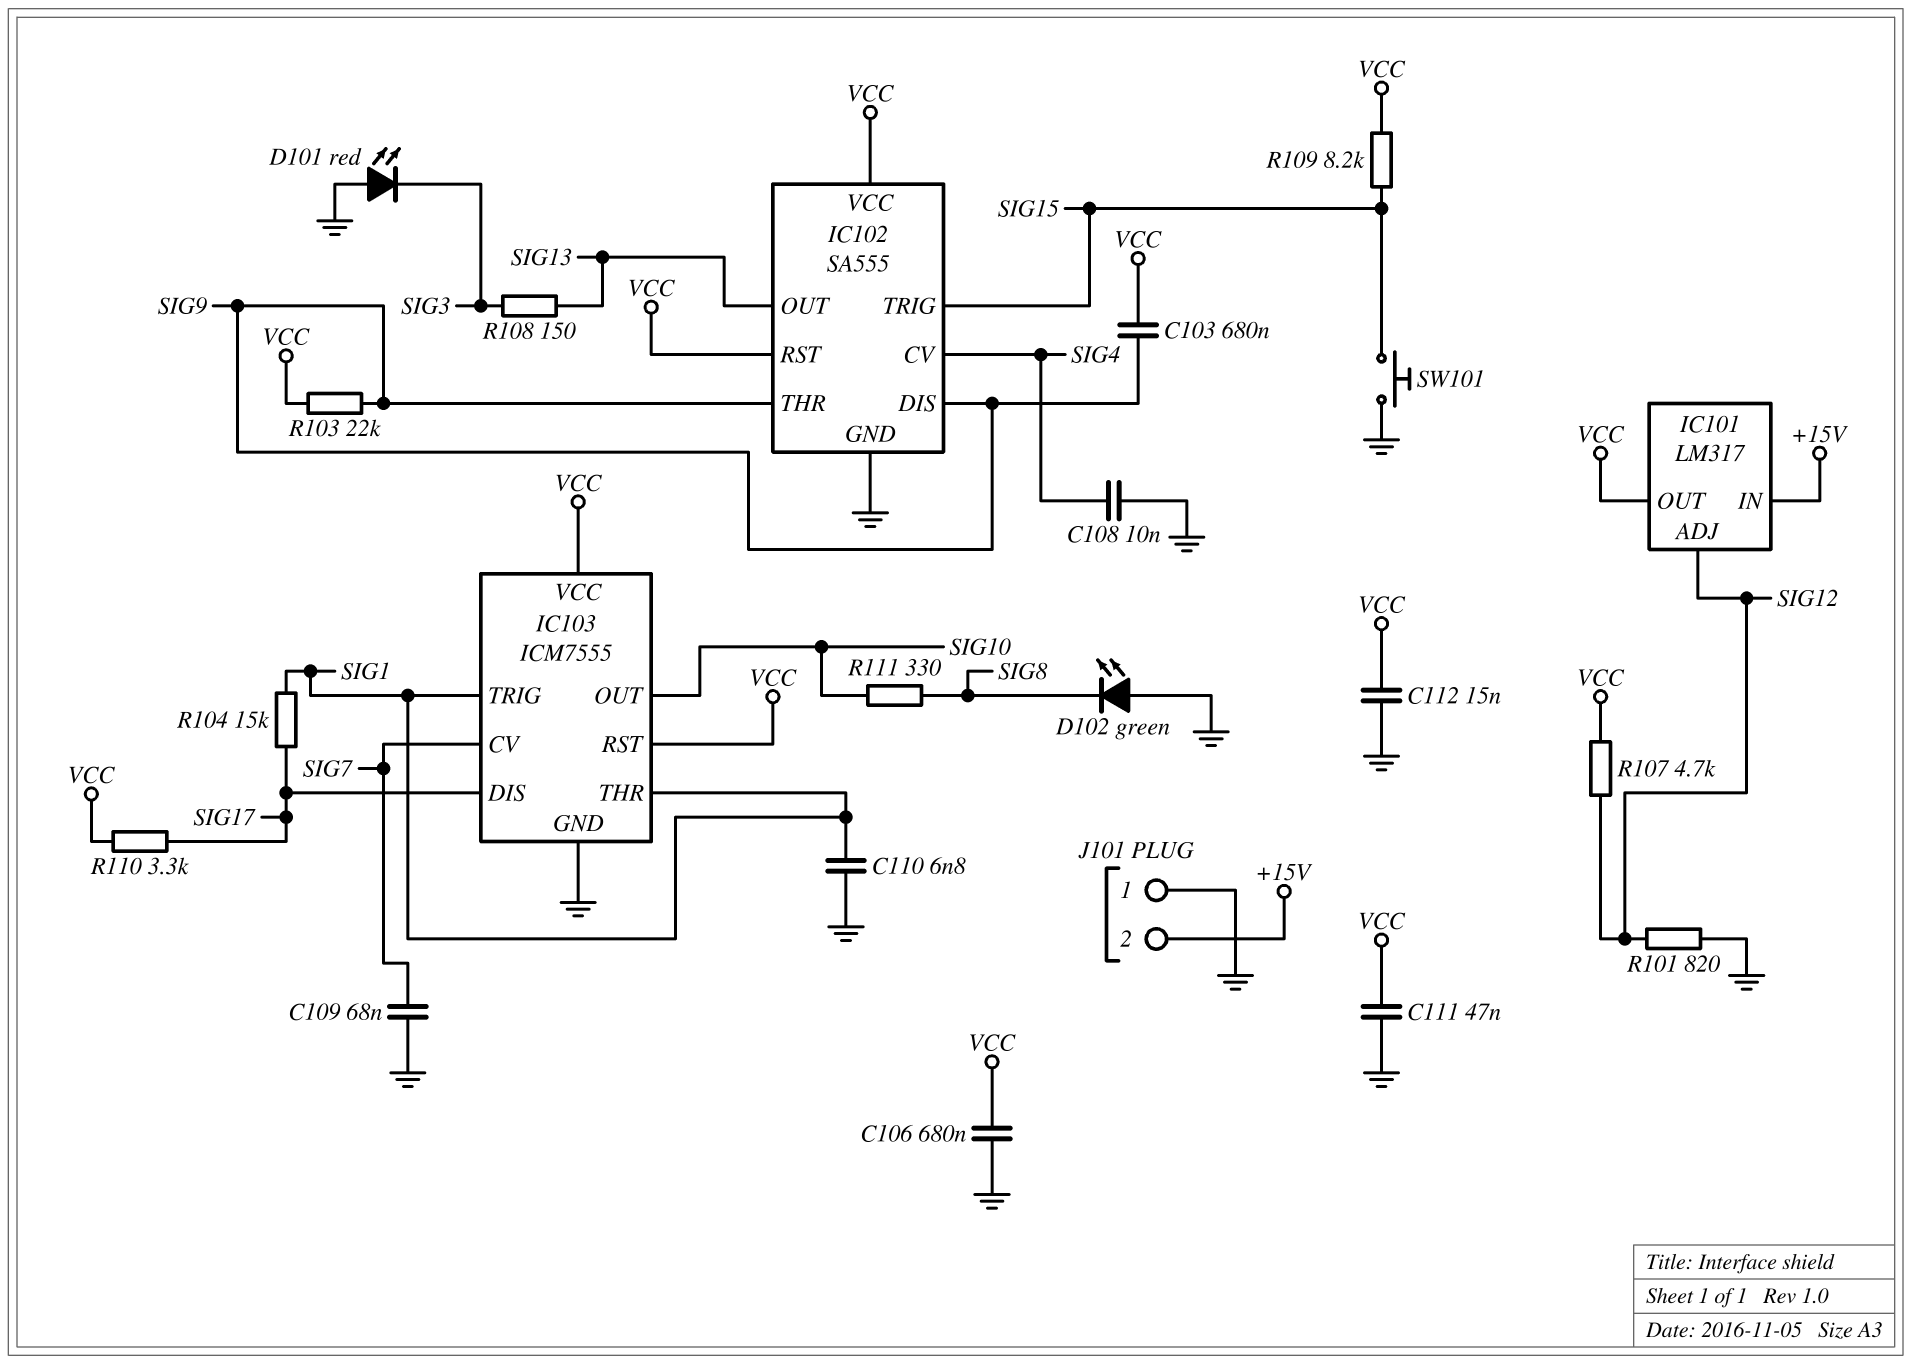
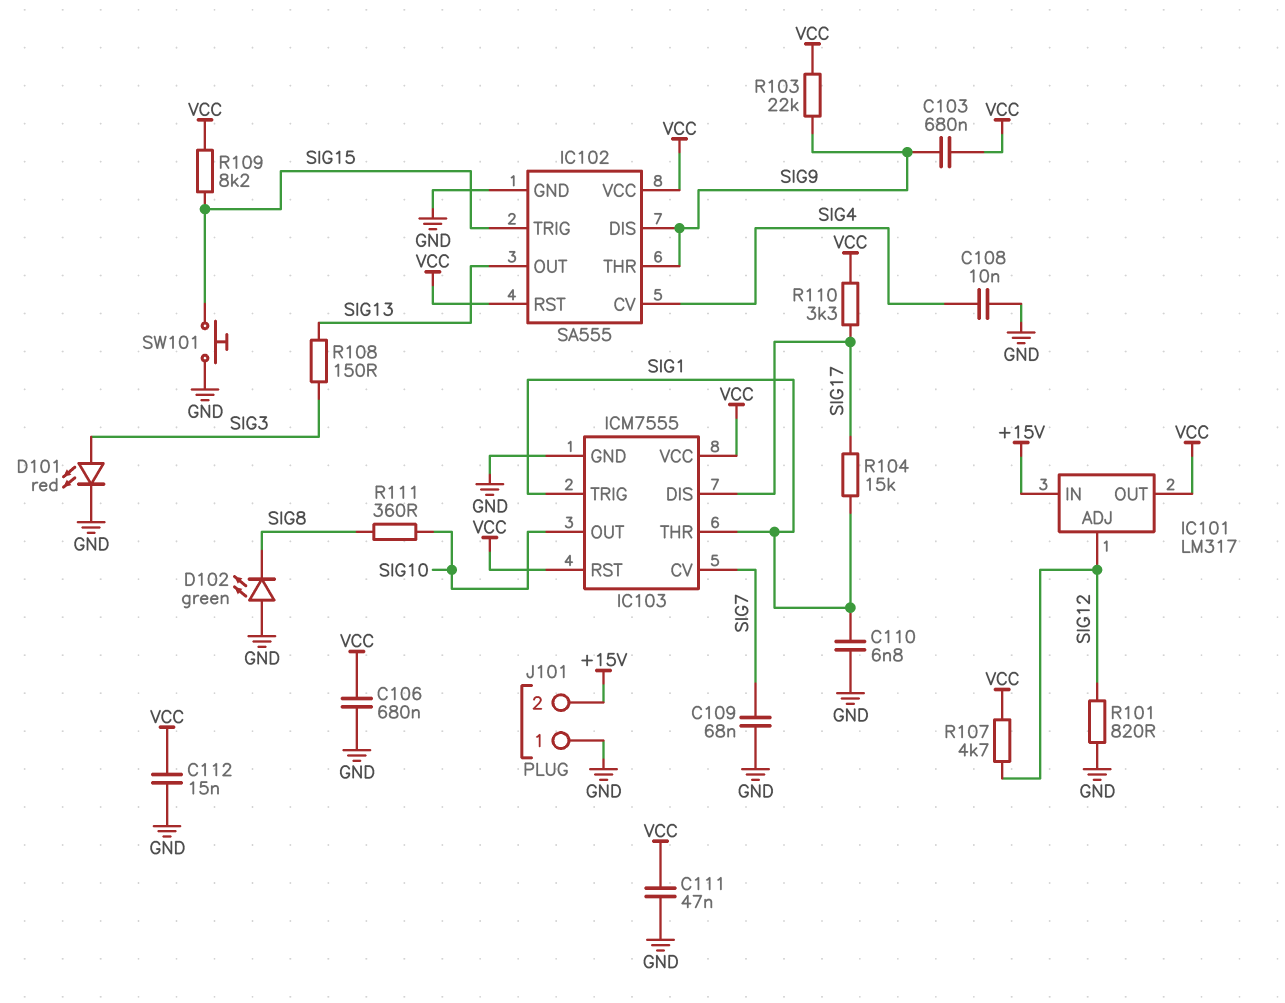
D101: LED red (A GND, K SIG3) -> LED red (A SIG3, K GND)
R111: 330 (SIG8, SIG10) -> 360 (SIG8, SIG10)

